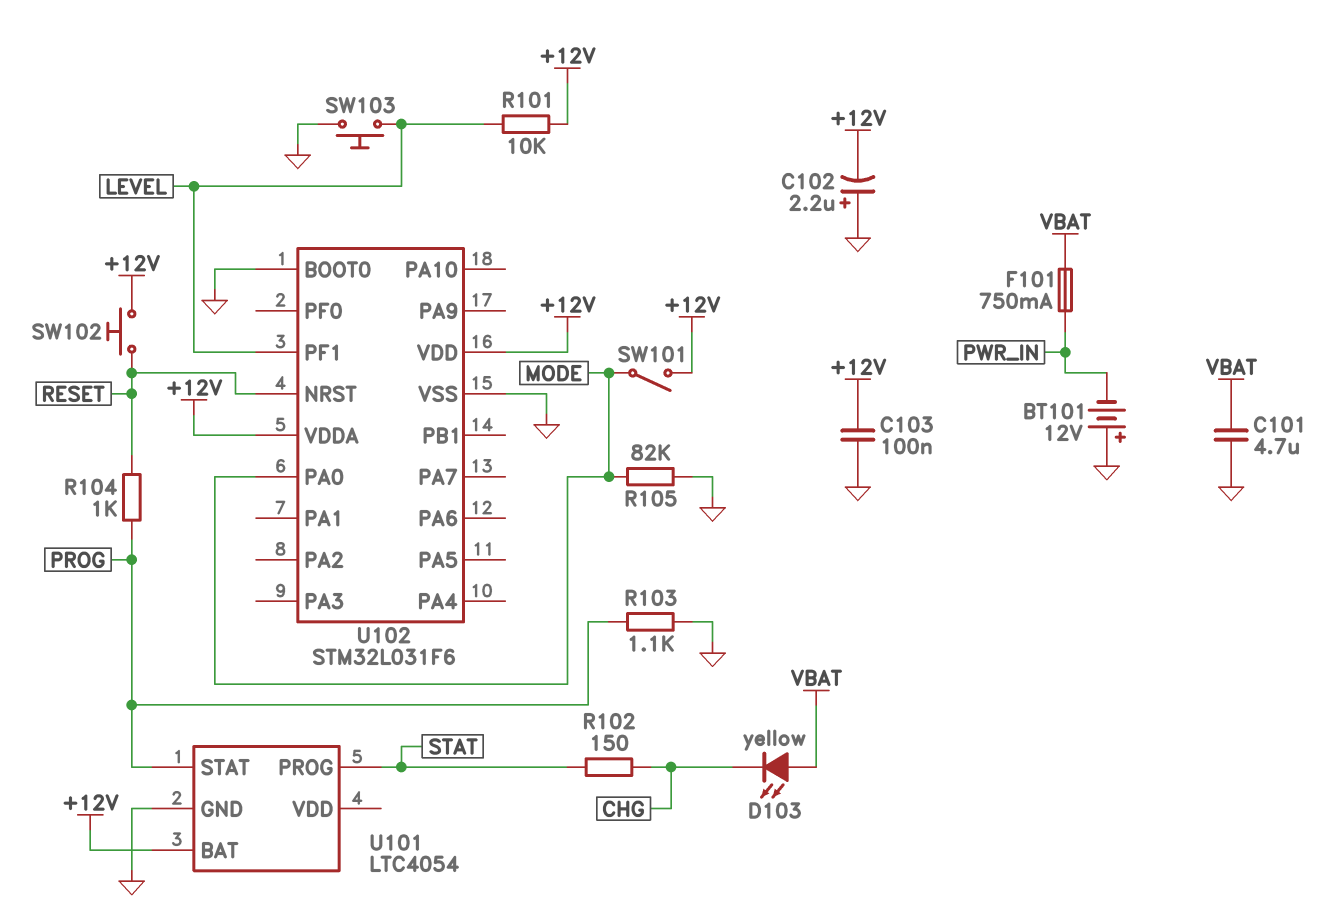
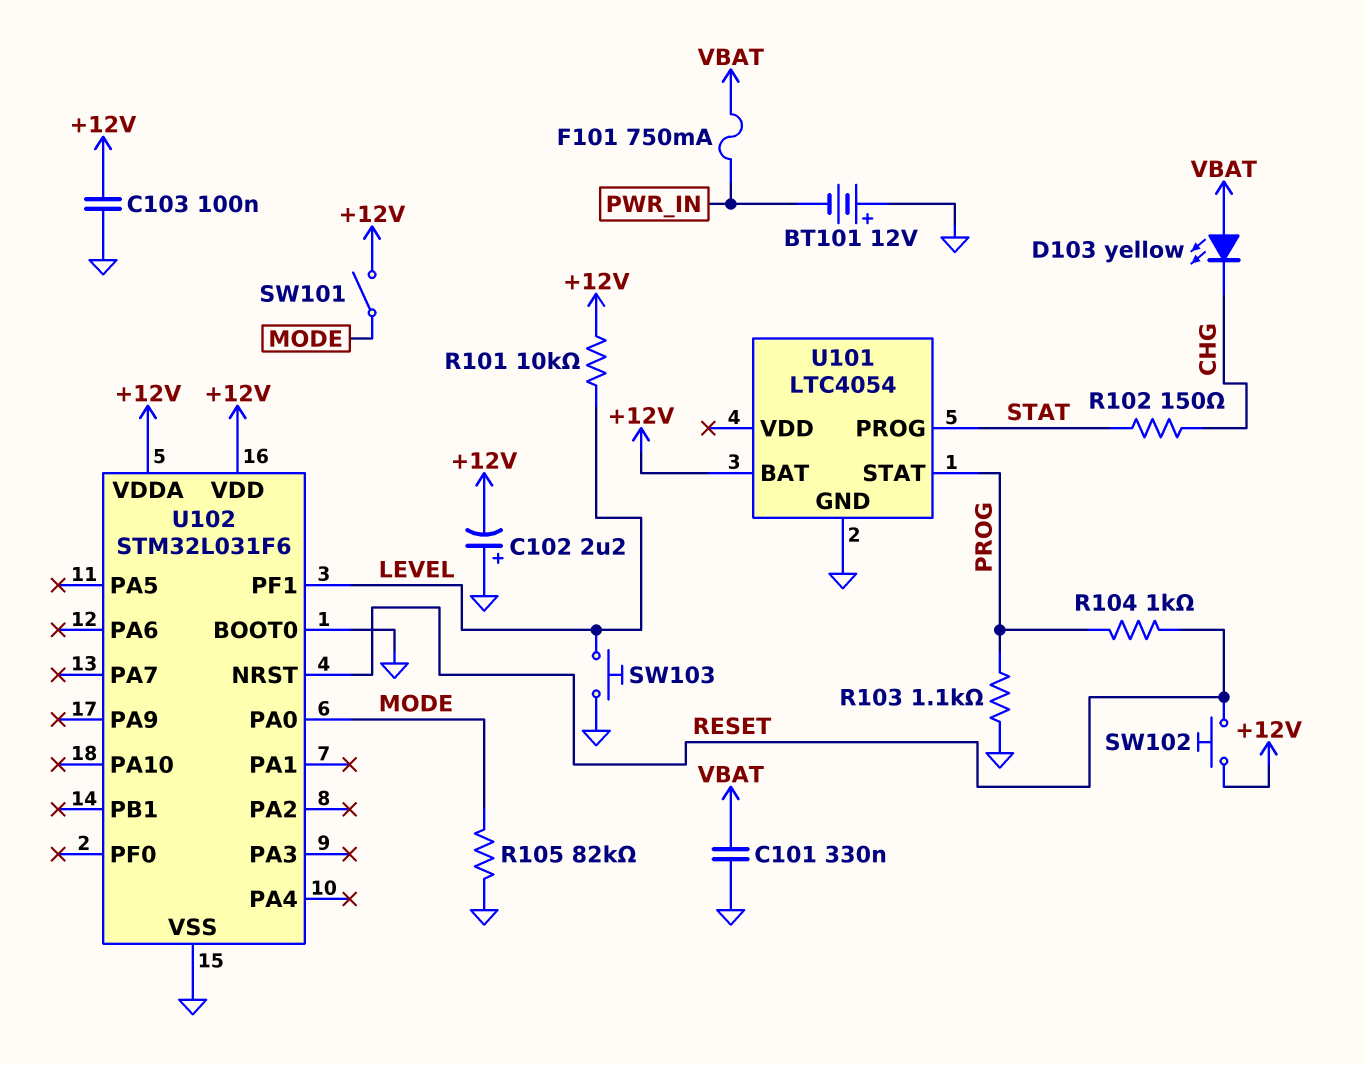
C101: 4.7uF (GND, VBAT) -> 330nF (GND, VBAT)

